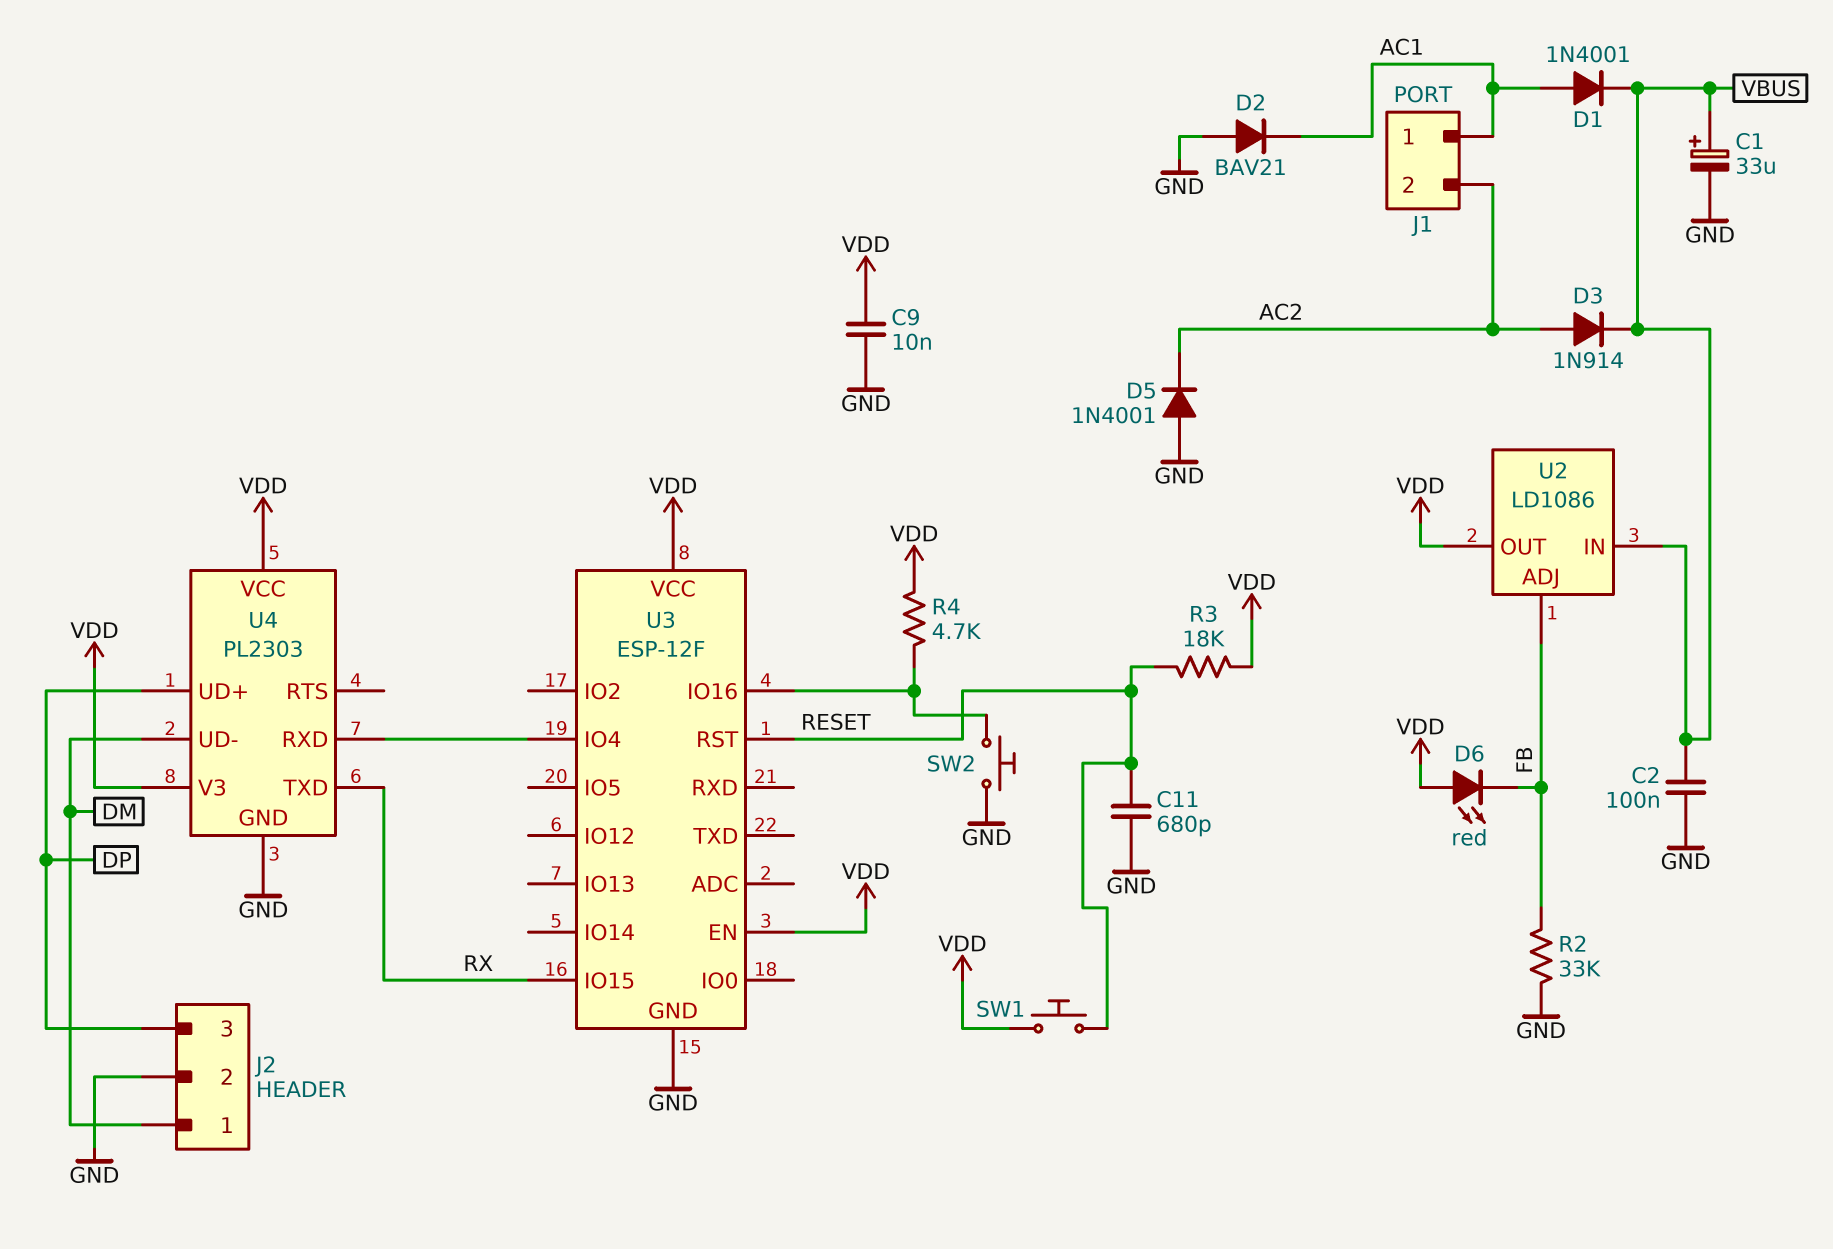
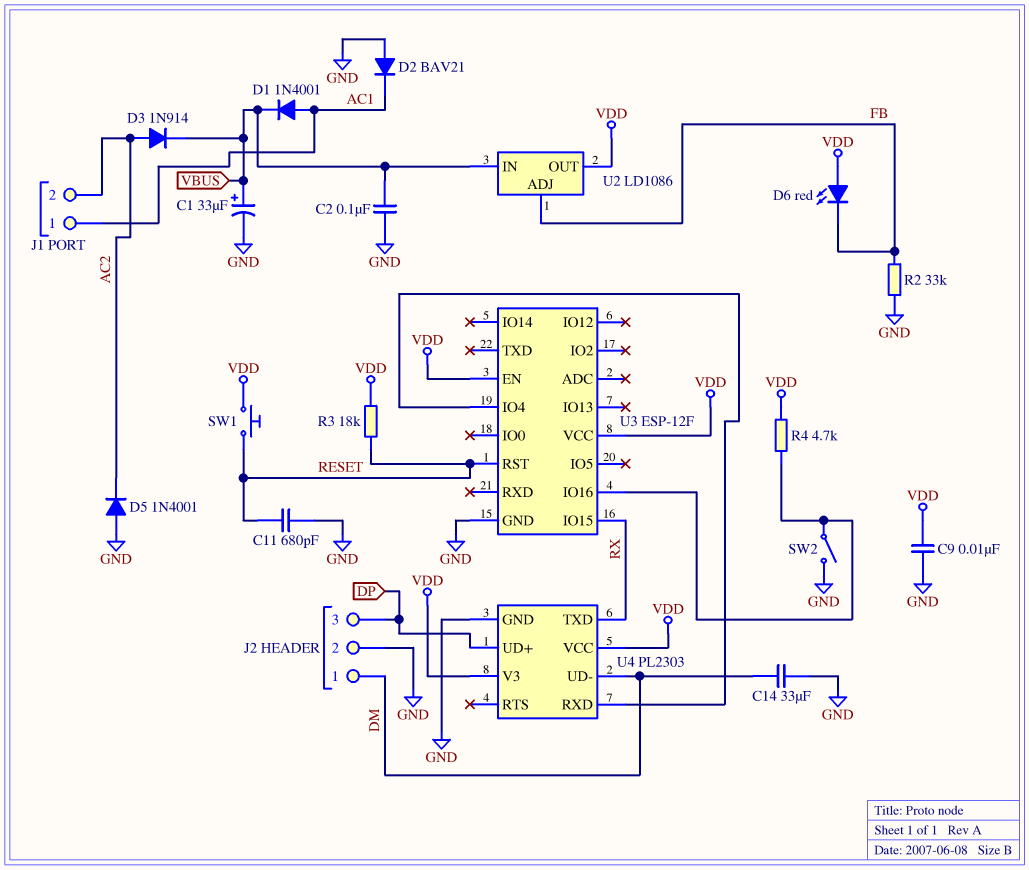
C14: none -> 33uF (DM, GND)
SW2: button (GND, U3/IO16) -> switch (GND, U3/IO16)

